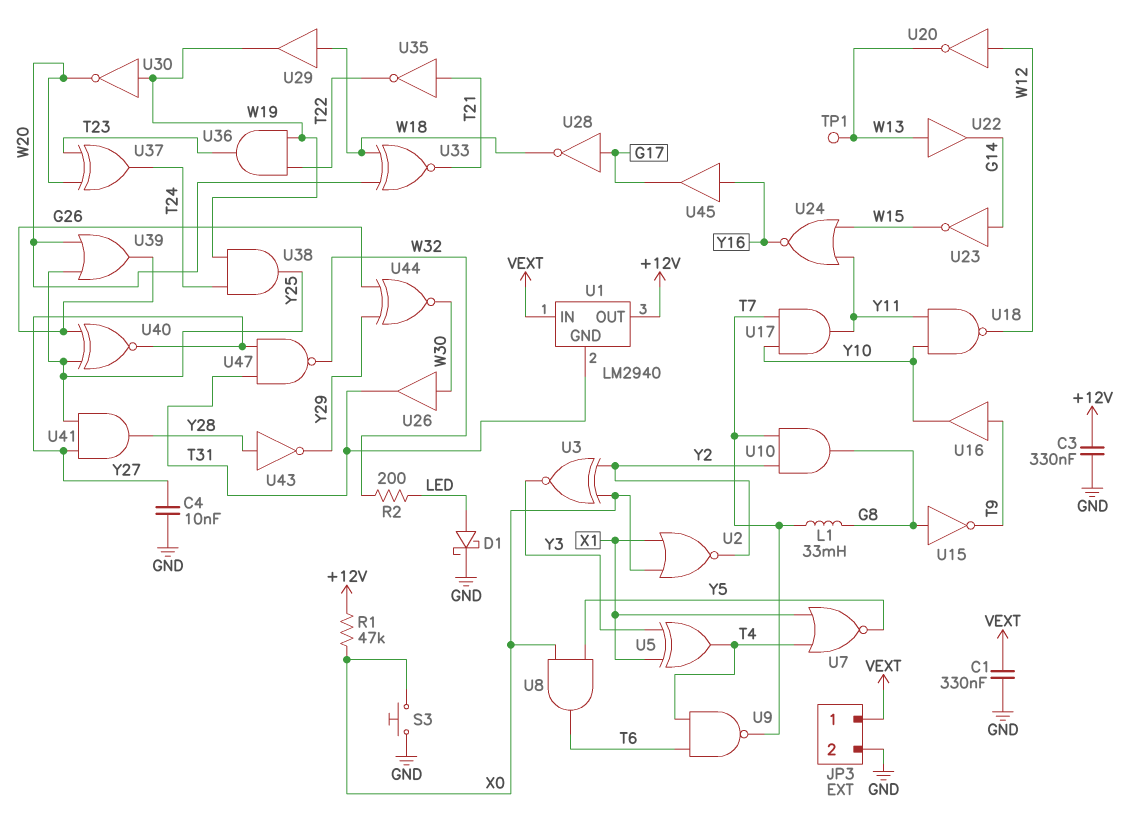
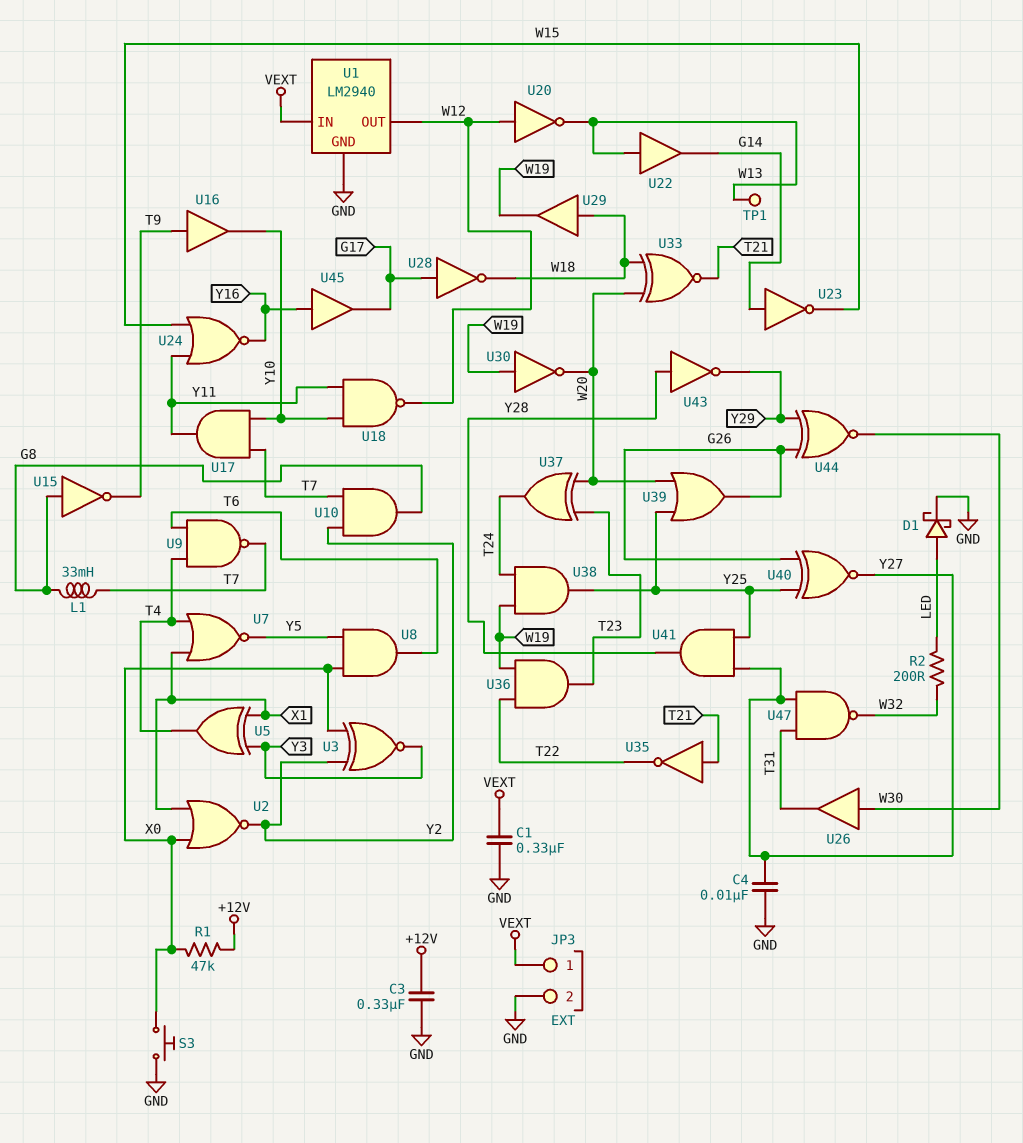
U1 pin GND: T31 -> GND
U1 pin OUT: +12V -> W12

